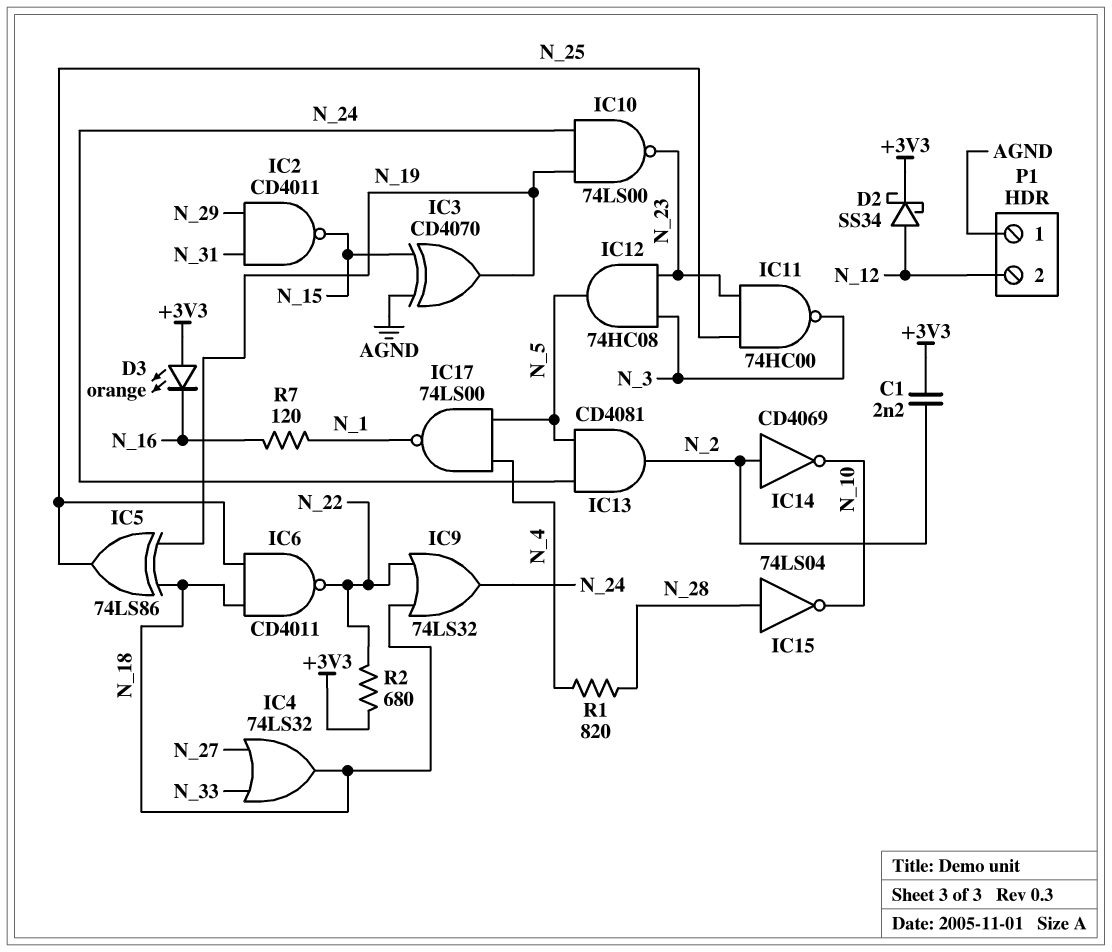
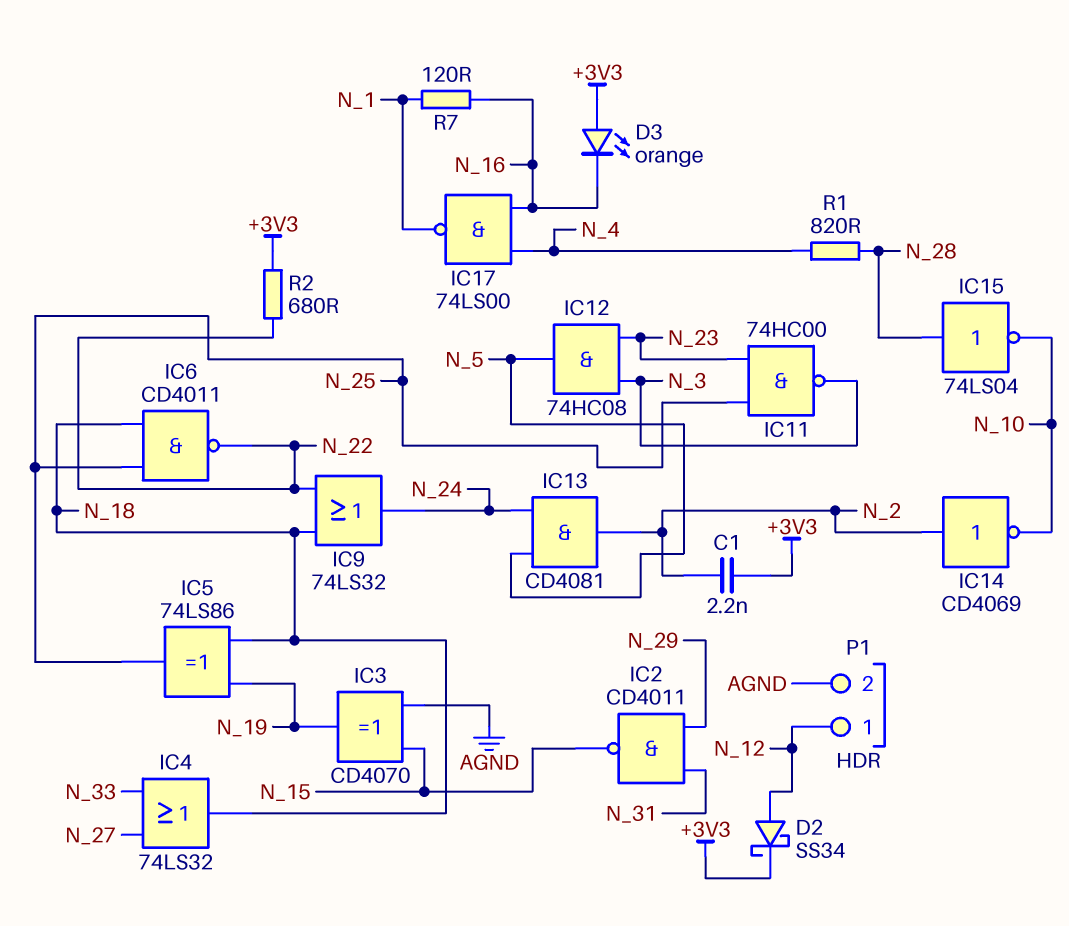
IC10: NAND 74LS00 (in N_19, in N_24, out N_23) -> none
IC17: NAND 74LS00 (in N_4, in N_5, out N_1) -> NAND 74LS00 (in N_4, in N_16, out N_1)
P1 pin 1: AGND -> N_12
P1 pin 2: N_12 -> AGND

